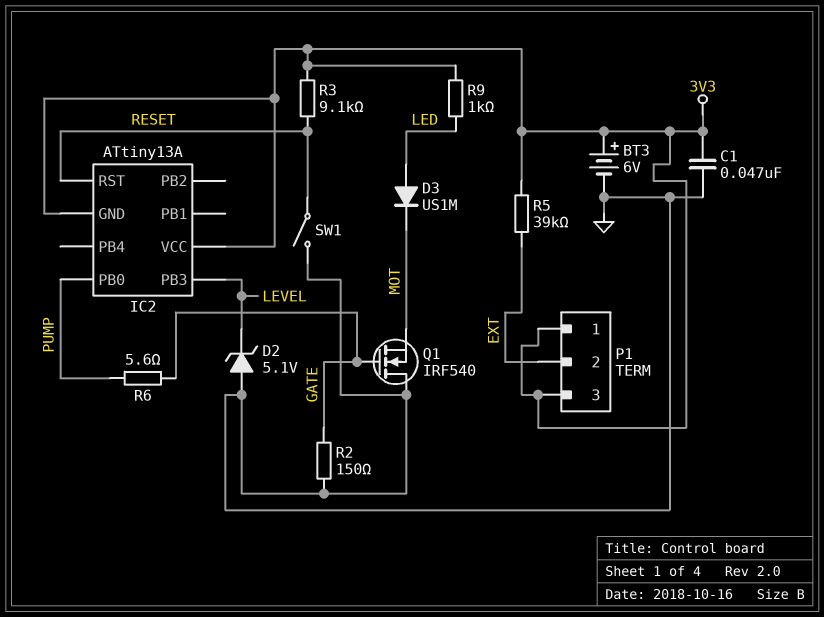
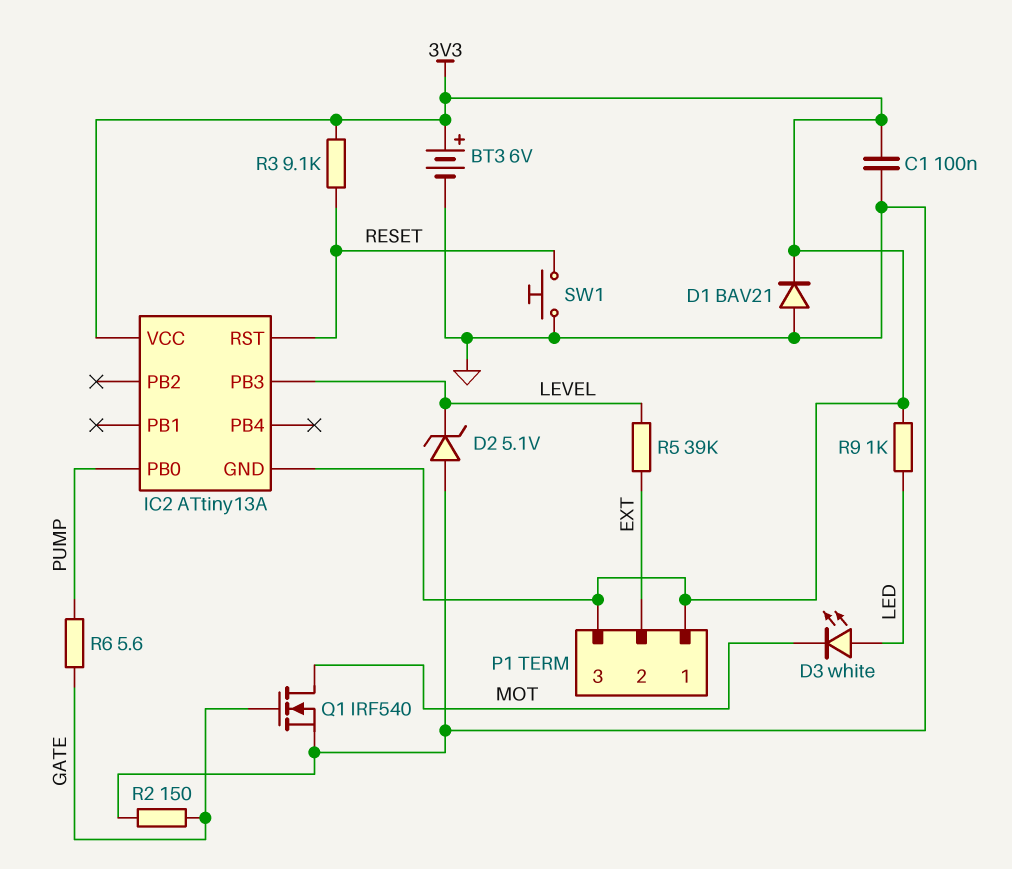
C1: 47nF (3V3, GND) -> 100nF (3V3, GND)
D1: none -> diode BAV21 (A GND, K 3V3)
D3: diode US1M (A LED, K MOT) -> LED white (A LED, K MOT)
Q1: NMOS IRF540 (G GATE, D GND, S MOT) -> NMOS IRF540 (G GATE, D MOT, S GND)
R5: 39k (3V3, EXT) -> 39k (EXT, LEVEL)
SW1: switch (GND, RESET) -> button (GND, RESET)

